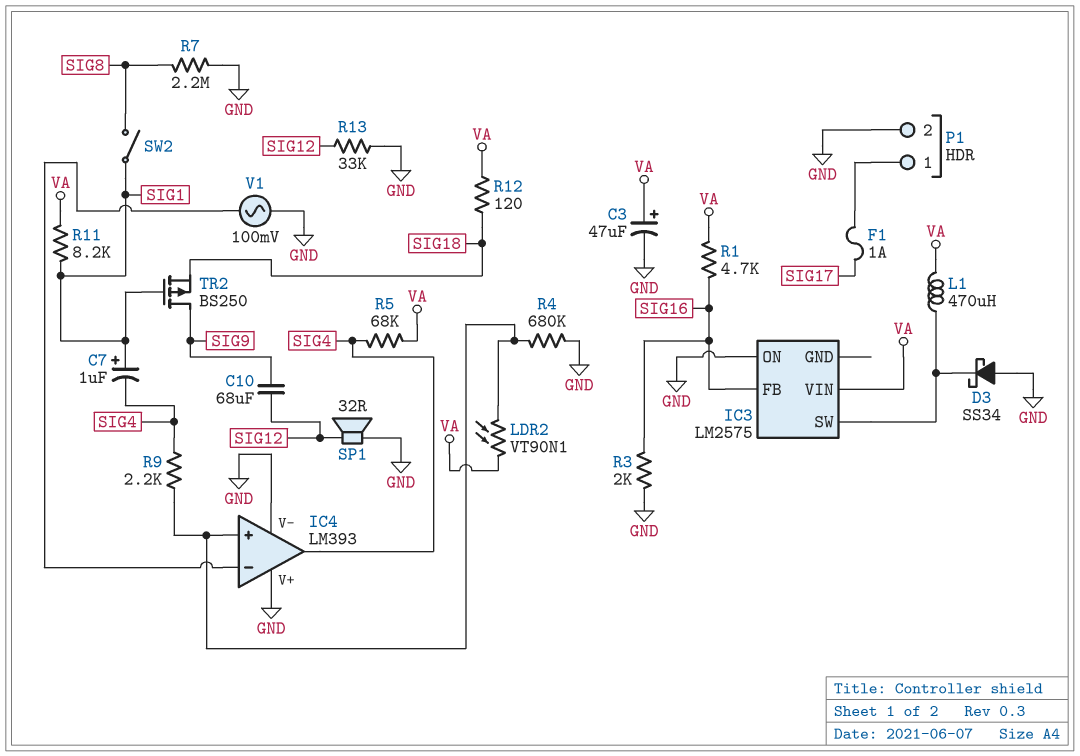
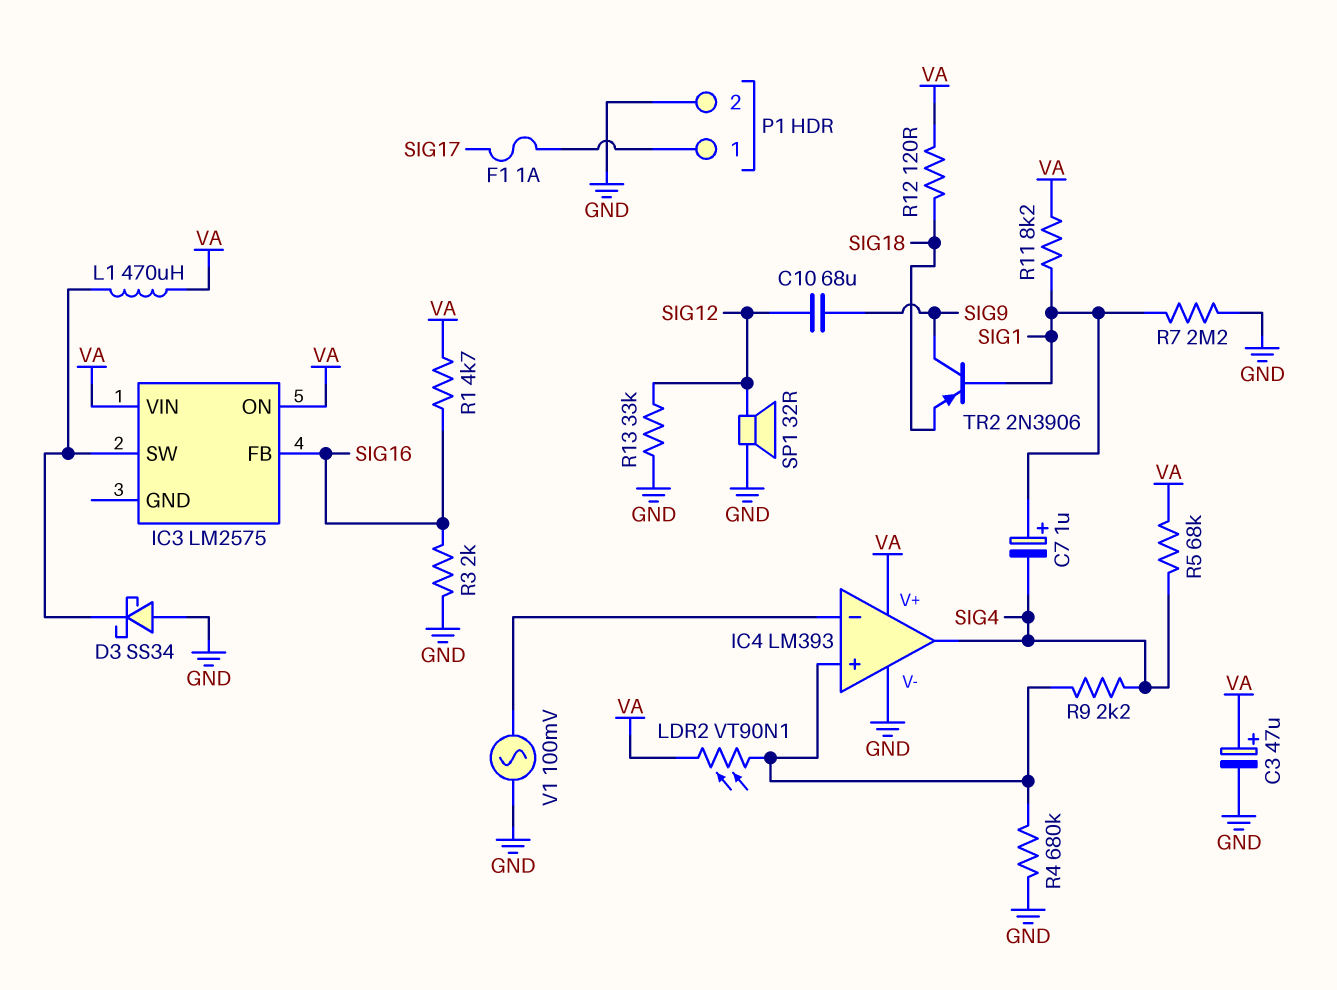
IC3 pin ON: GND -> VA
IC4 pin V+: GND -> VA
R7: 2.2M (GND, SIG8) -> 2.2M (GND, SIG1)
SW2: switch (SIG1, SIG8) -> none
TR2: PMOS BS250 (G SIG1, D SIG9, S SIG18) -> PNP 2N3906 (B SIG1, C SIG9, E SIG18)

